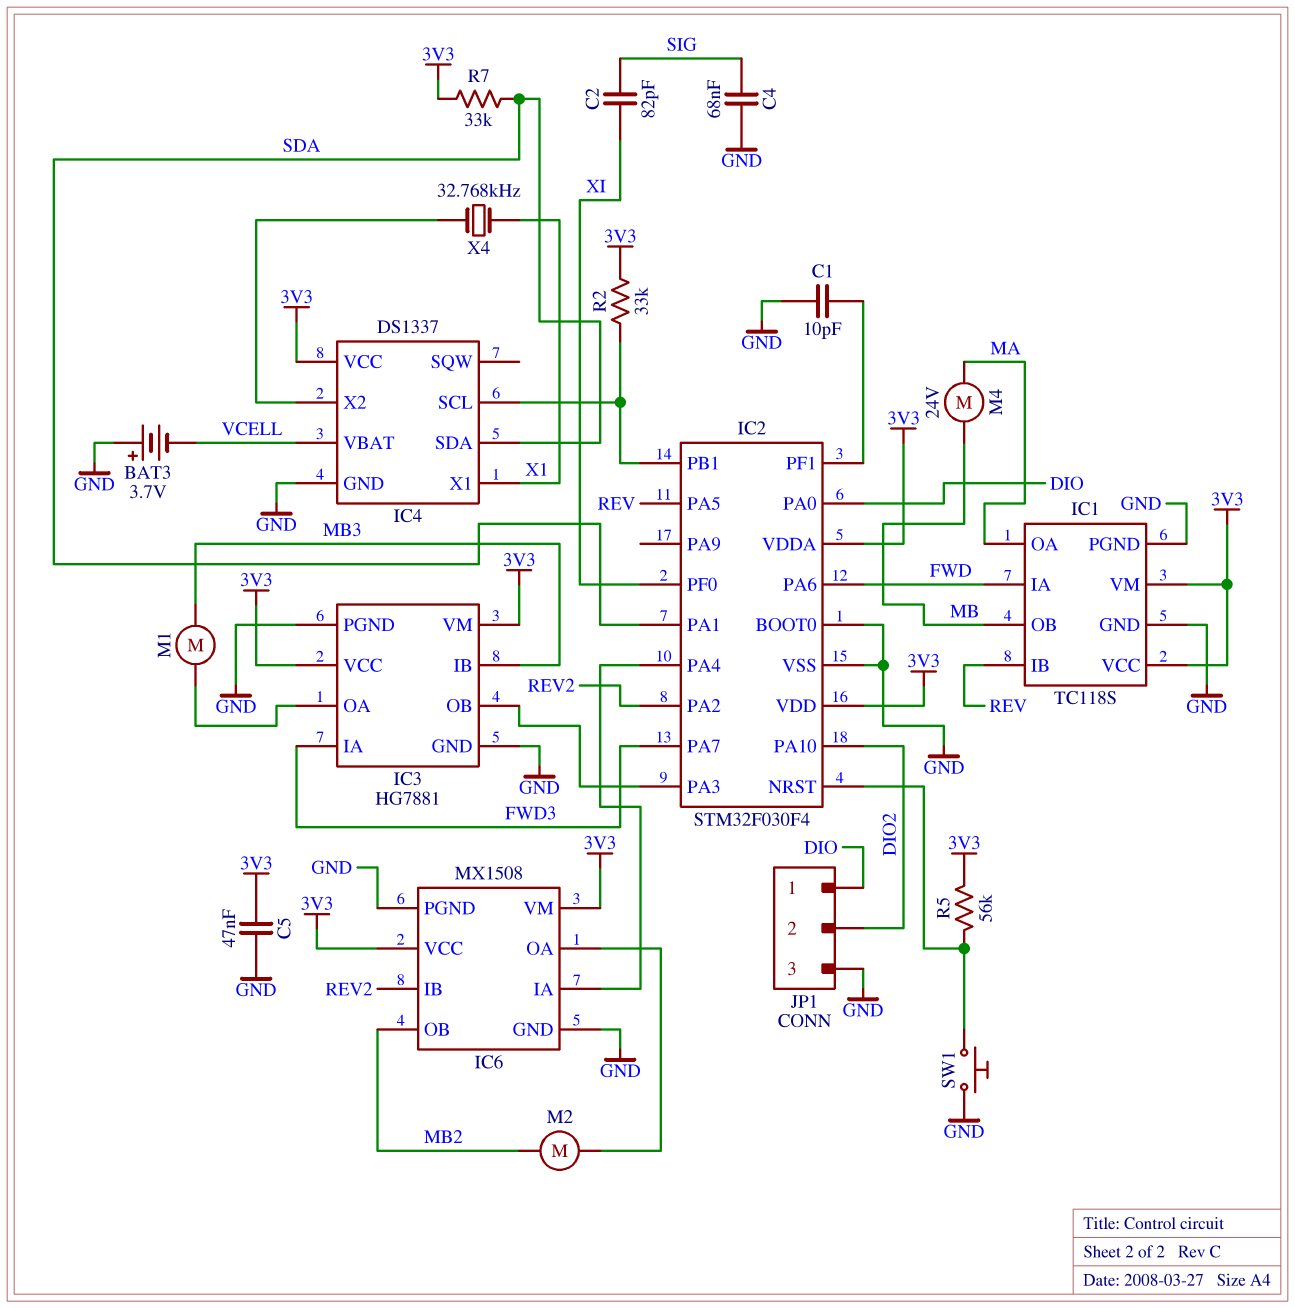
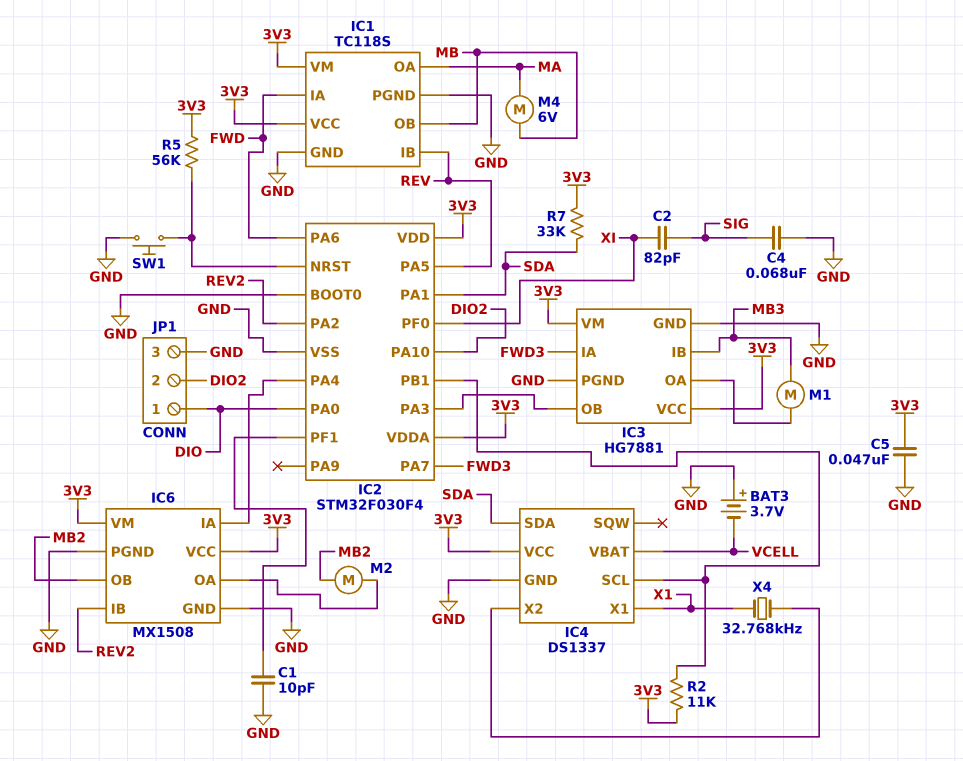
M4: motor 24V (MA, MB) -> motor 6V (MA, MB)
R2: 33k (3V3, IC2/PB1) -> 11k (3V3, IC2/PB1)

